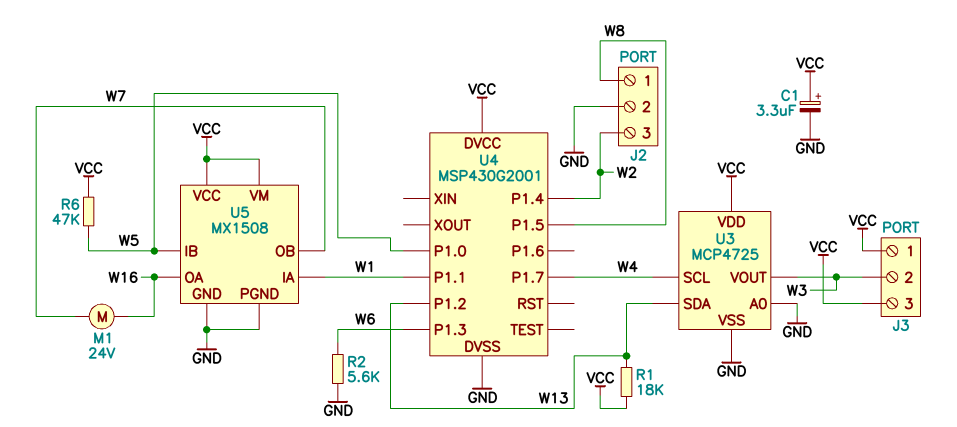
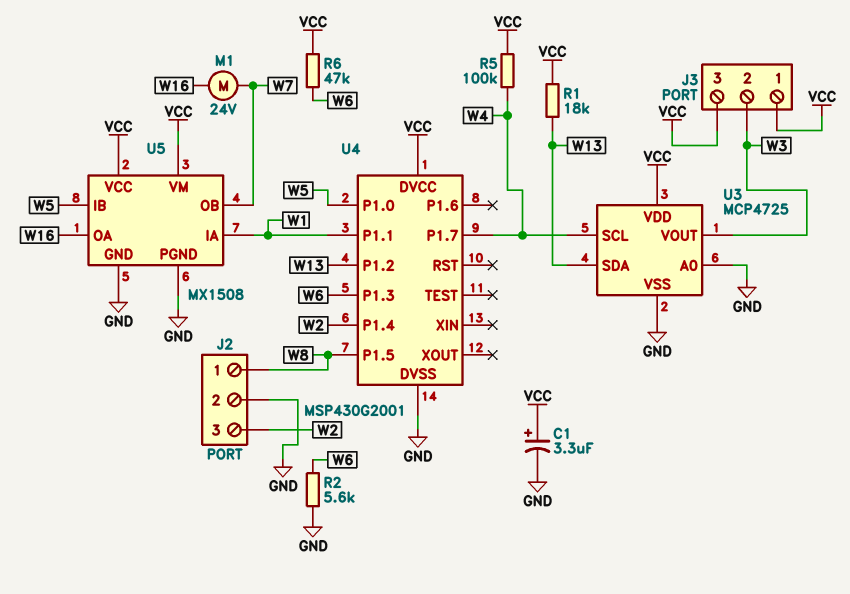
R5: none -> 100k (VCC, W4)
R6: 47k (VCC, W5) -> 47k (VCC, W6)

